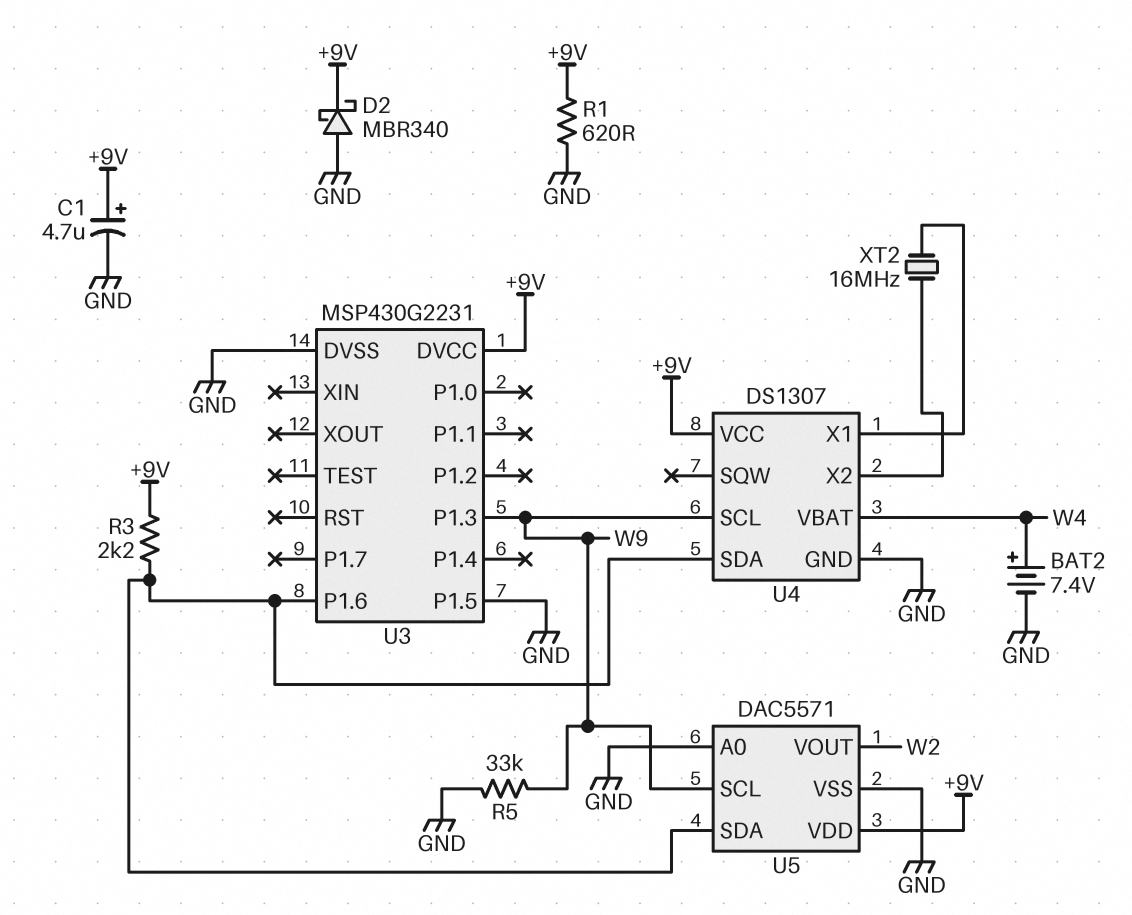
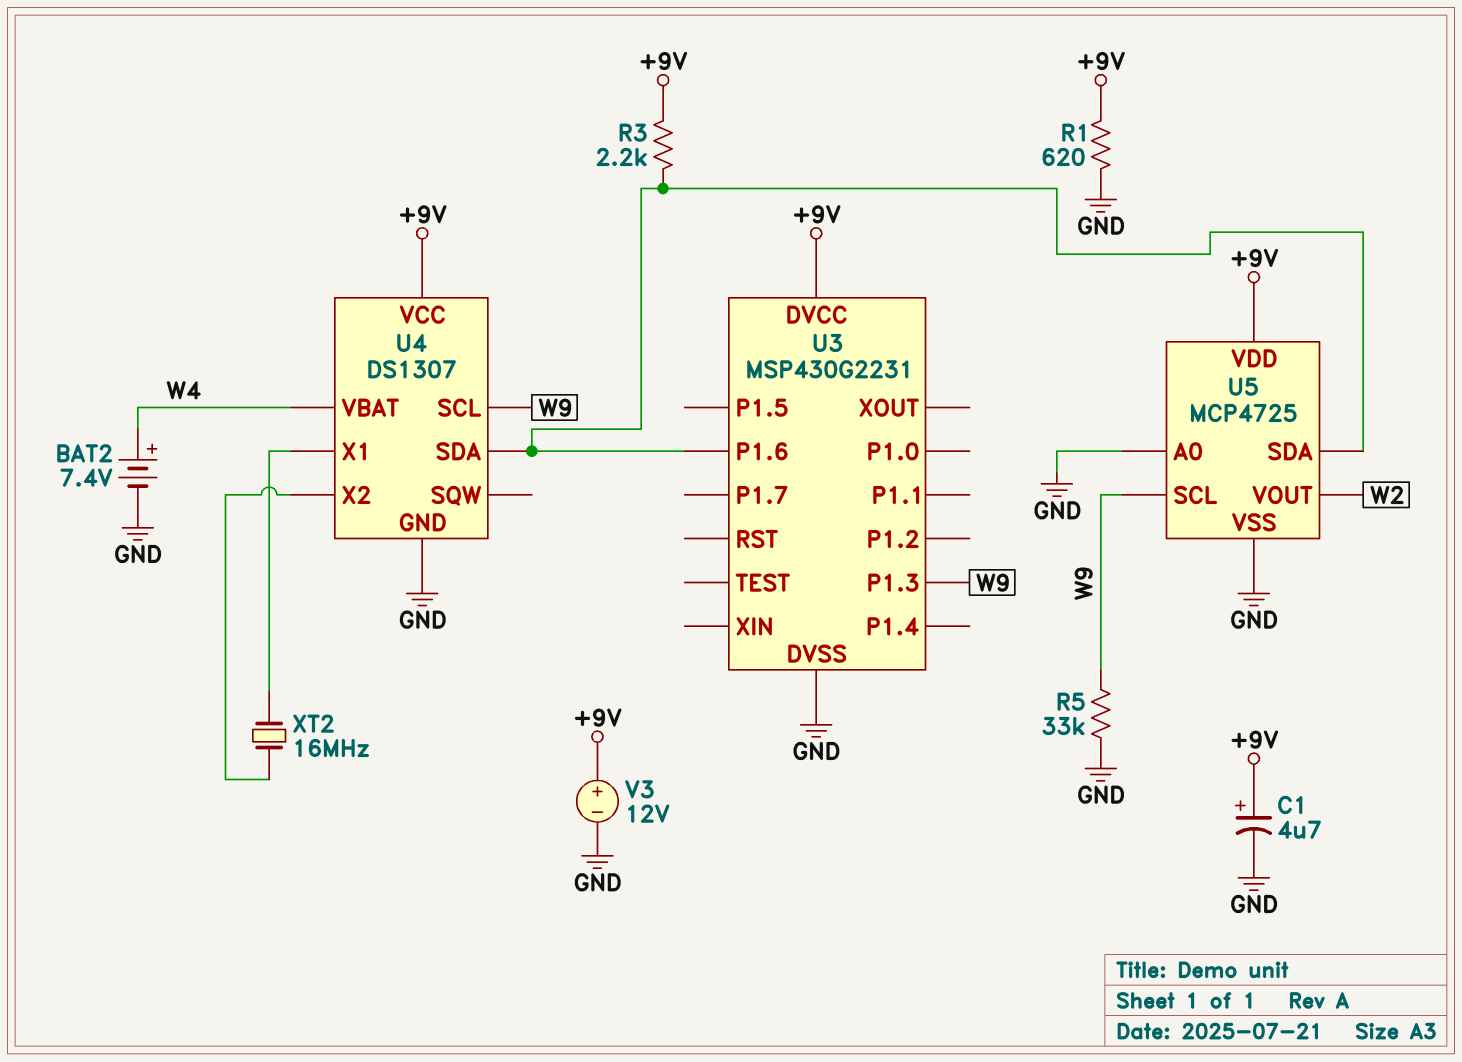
D2: schottky MBR340 (A GND, K +9V) -> none
U3 pin P1.5: GND -> none
U5: DAC5571 -> MCP4725
V3: none -> 12V (plus +9V, minus GND)

